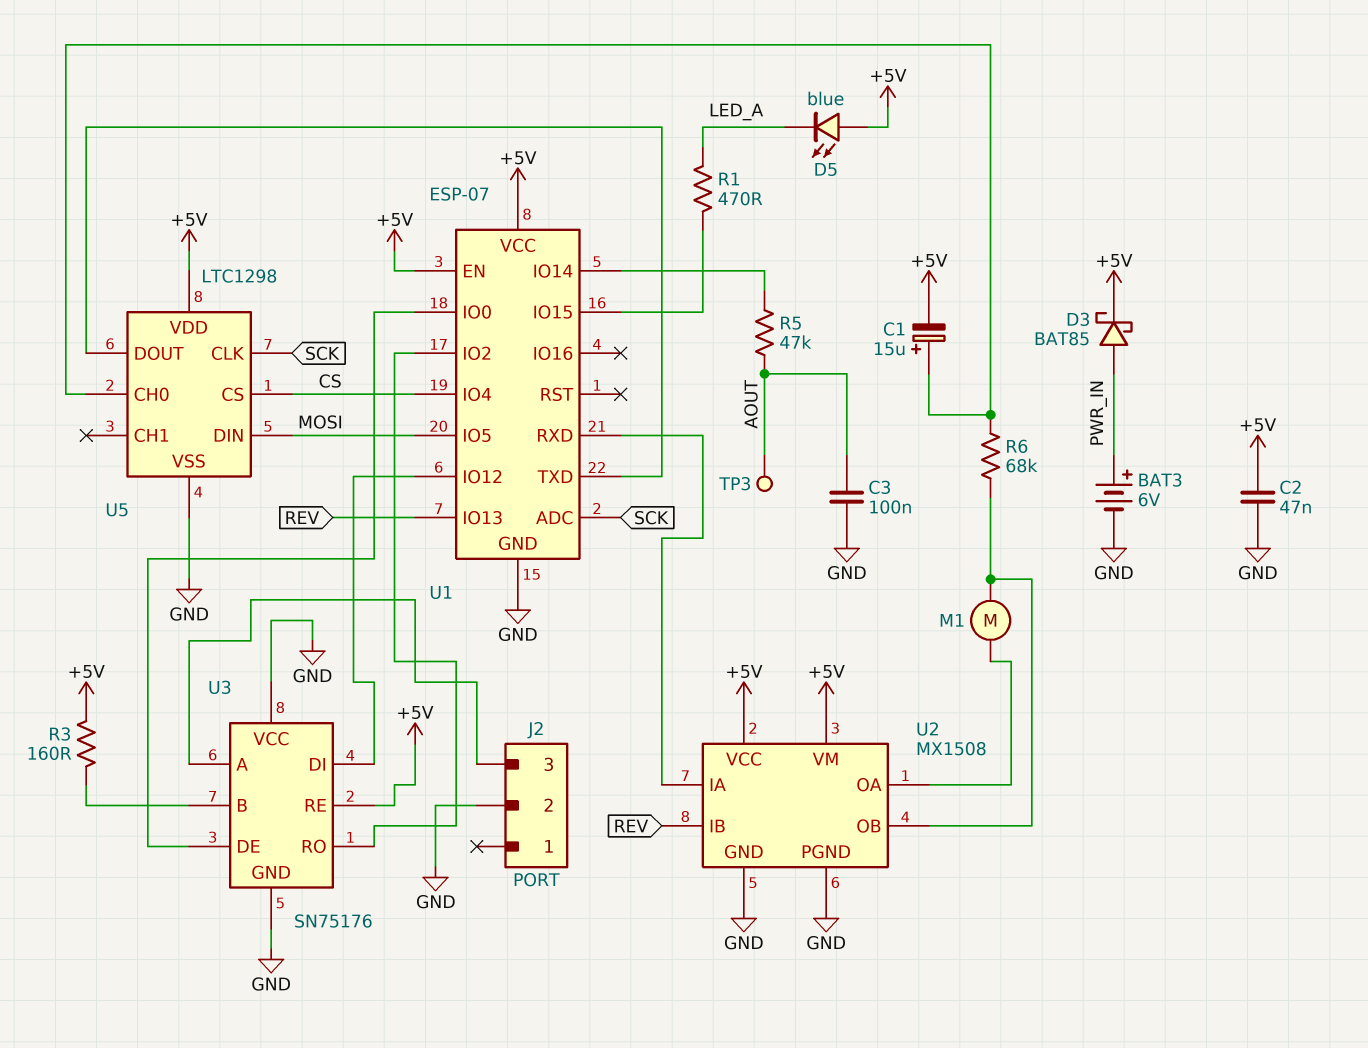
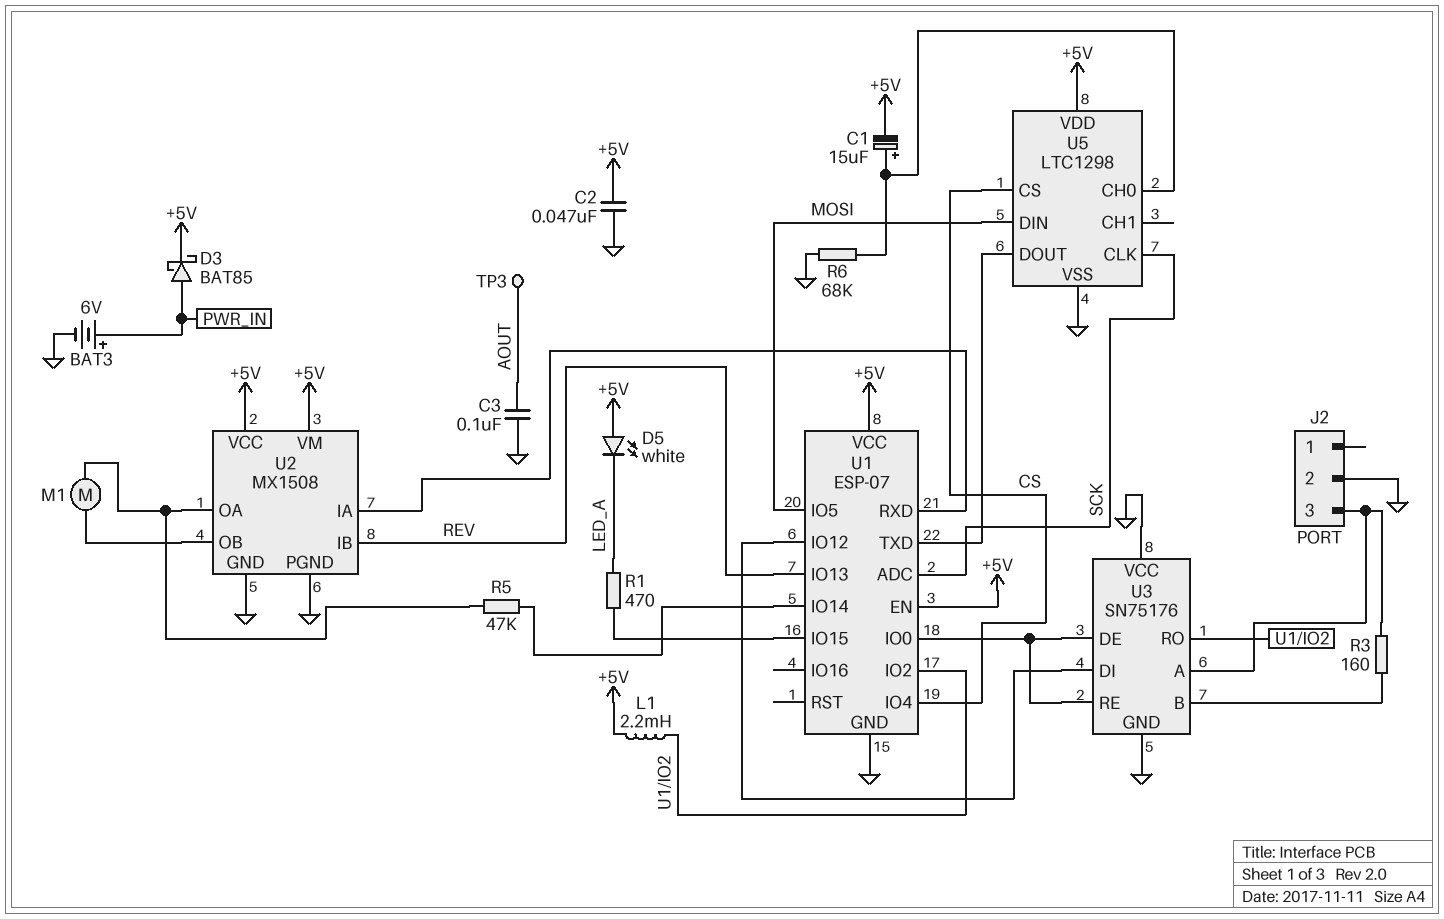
D5: LED blue (A +5V, K LED_A) -> LED white (A +5V, K LED_A)
L1: none -> 2.2mH (+5V, U1/IO2)
R3: 160 (+5V, U3/B) -> 160 (J2/3, U3/B)
R5: 47k (AOUT, U1/IO14) -> 47k (U1/IO14, U2/OA)
R6: 68k (U2/OB, U5/CH0) -> 68k (GND, U5/CH0)
U3 pin RE: +5V -> U1/IO0

